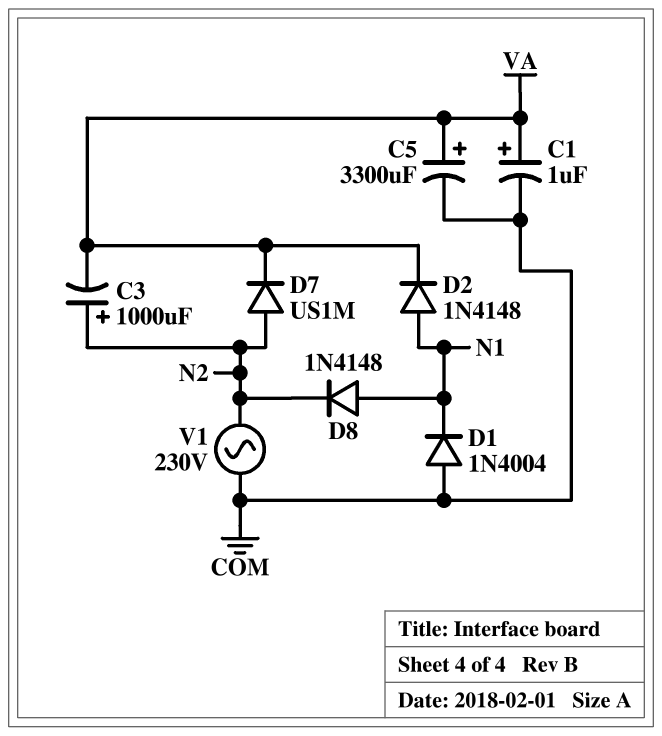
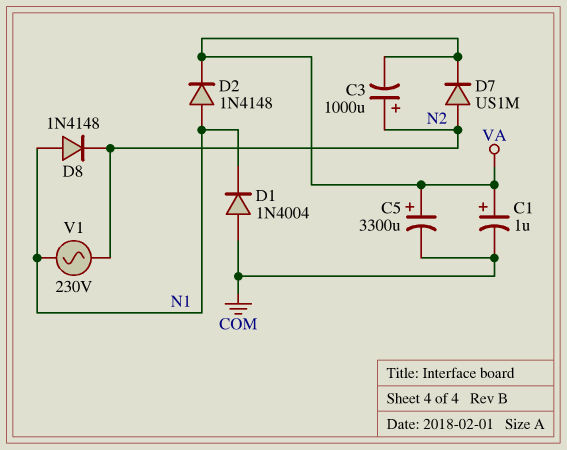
V1: AC 230V (COM, N2) -> AC 230V (N1, N2)

